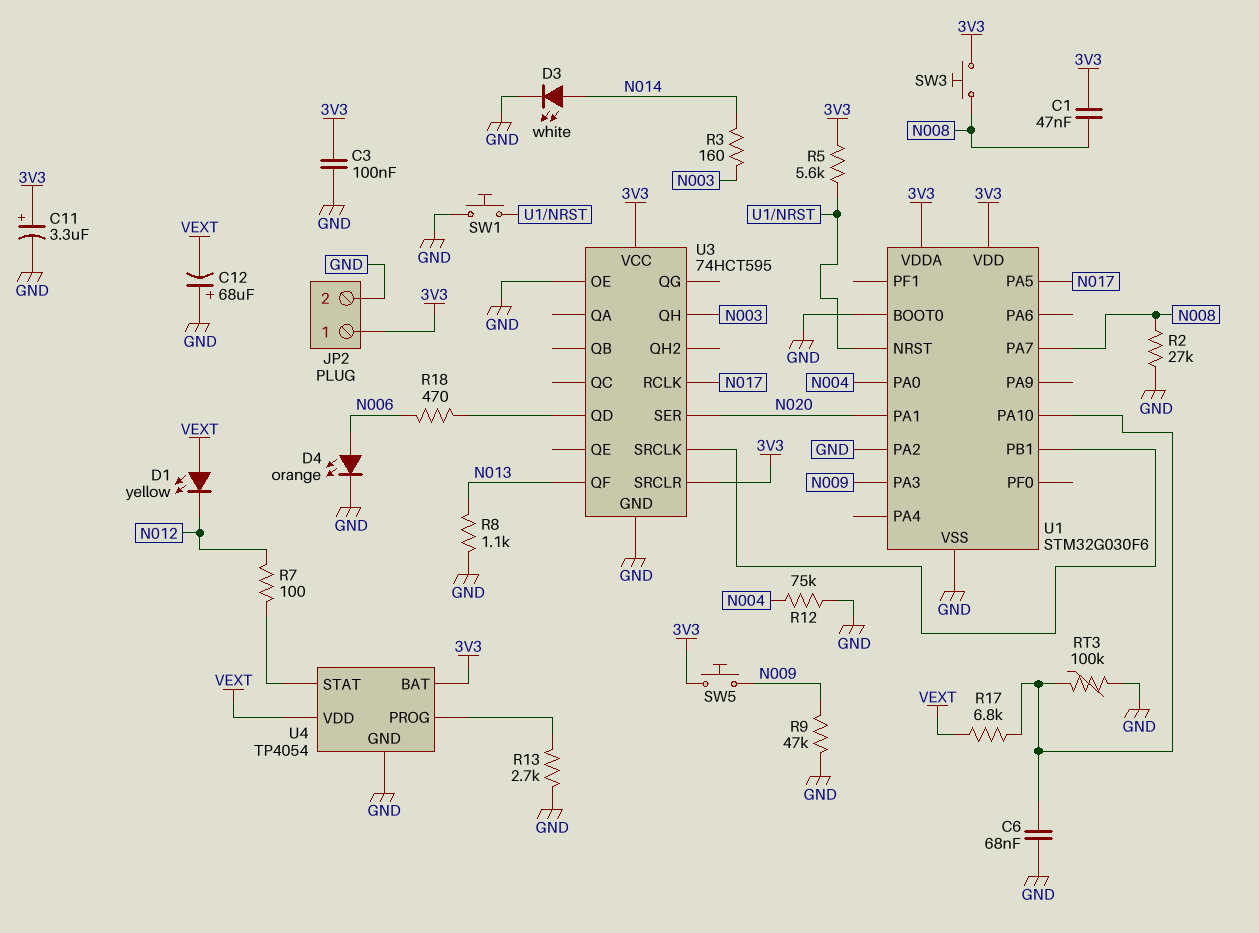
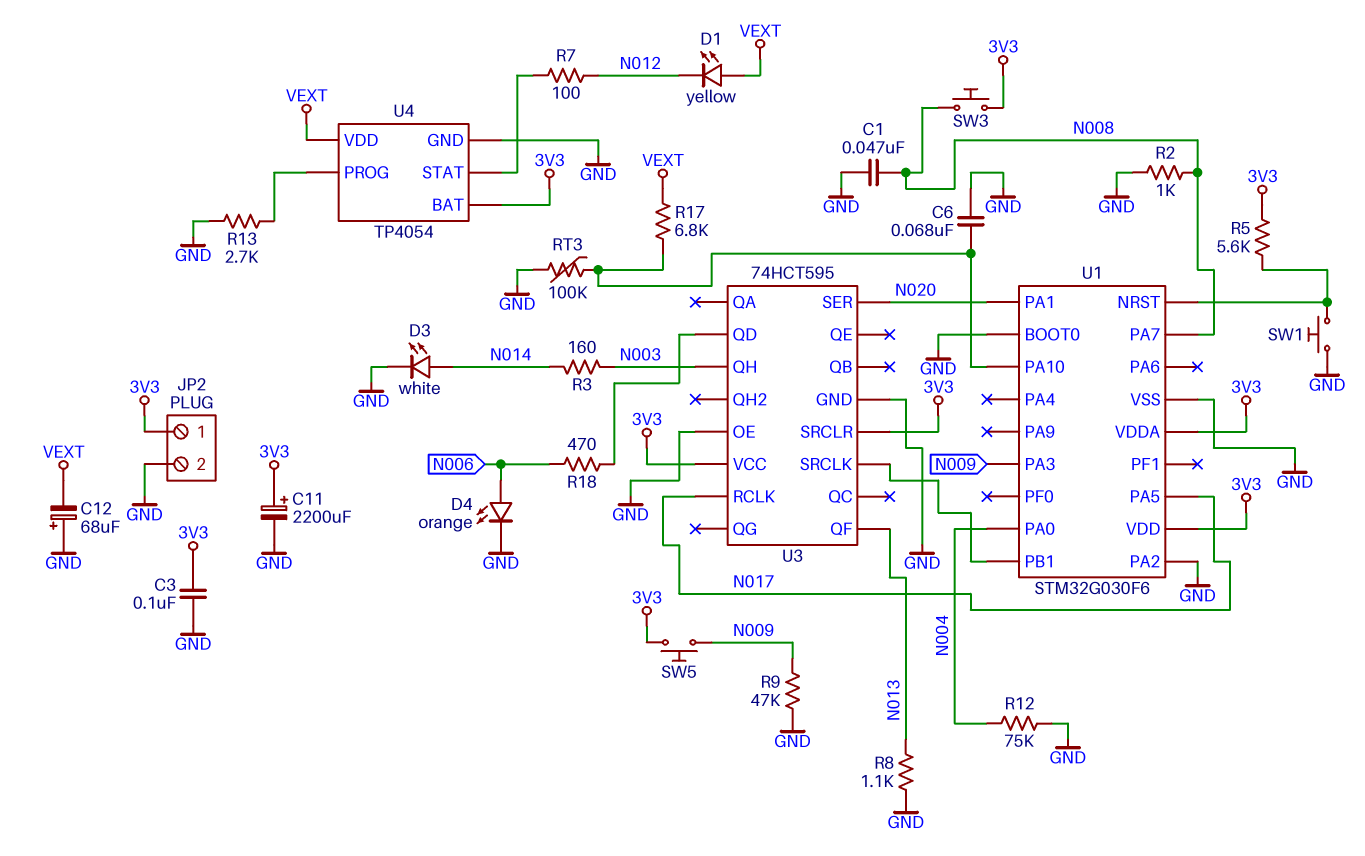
C1: 47nF (3V3, N008) -> 47nF (GND, N008)
C11: 3.3uF (plus 3V3, minus GND) -> 2200uF (plus 3V3, minus GND)
R2: 27k (GND, N008) -> 1k (GND, N008)

